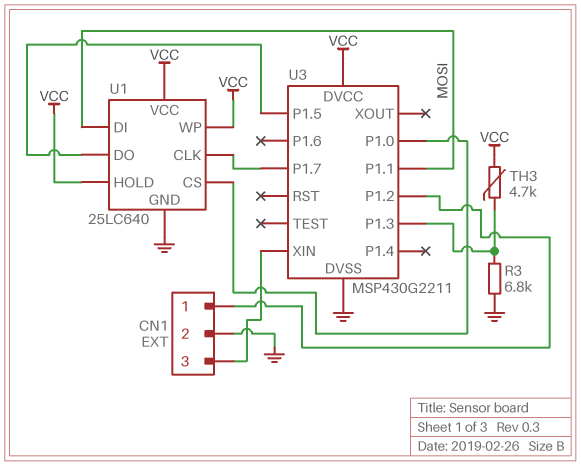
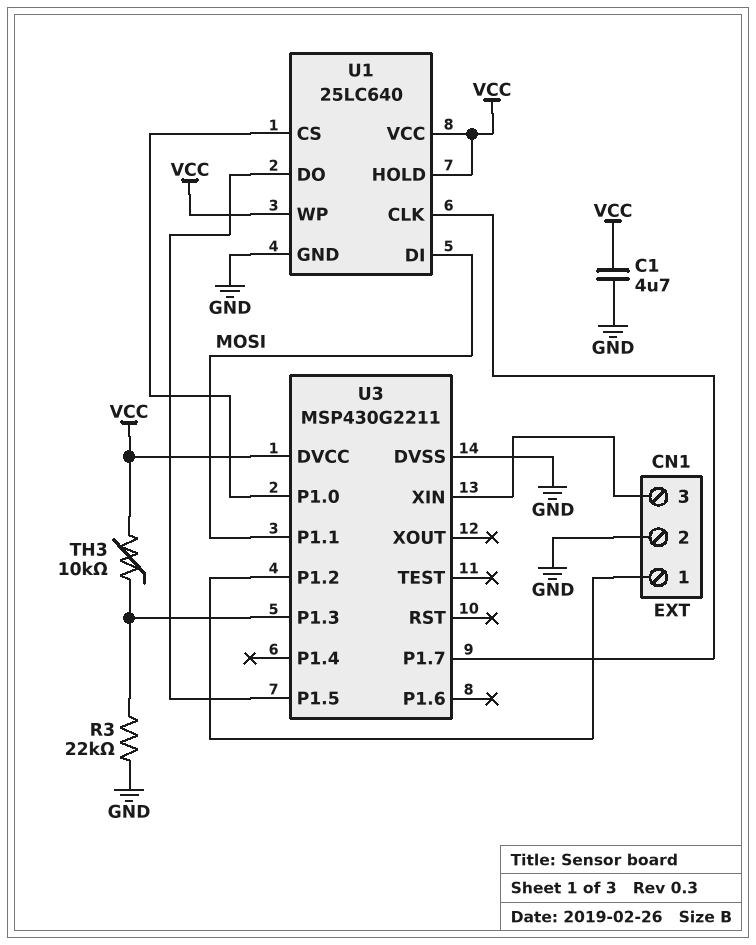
C1: none -> 4.7uF (GND, VCC)
R3: 6.8k (GND, U3/P1.3) -> 22k (GND, U3/P1.3)
TH3: 4.7k (U3/P1.3, VCC) -> 10k (U3/P1.3, VCC)

